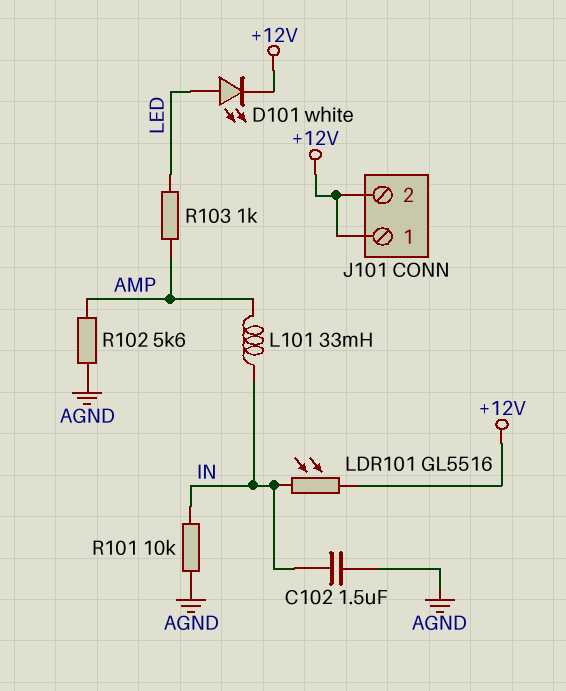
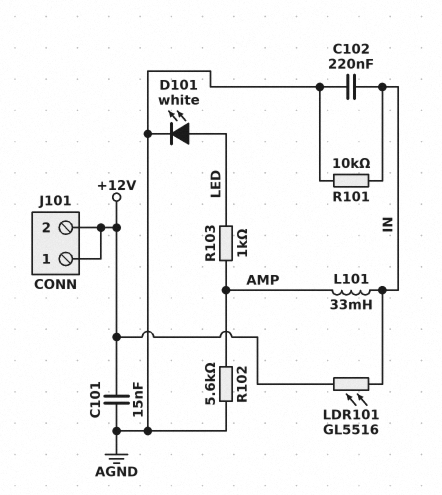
C101: none -> 15nF (+12V, AGND)
C102: 1.5uF (AGND, IN) -> 220nF (AGND, IN)
D101: LED white (A LED, K +12V) -> LED white (A LED, K AGND)

